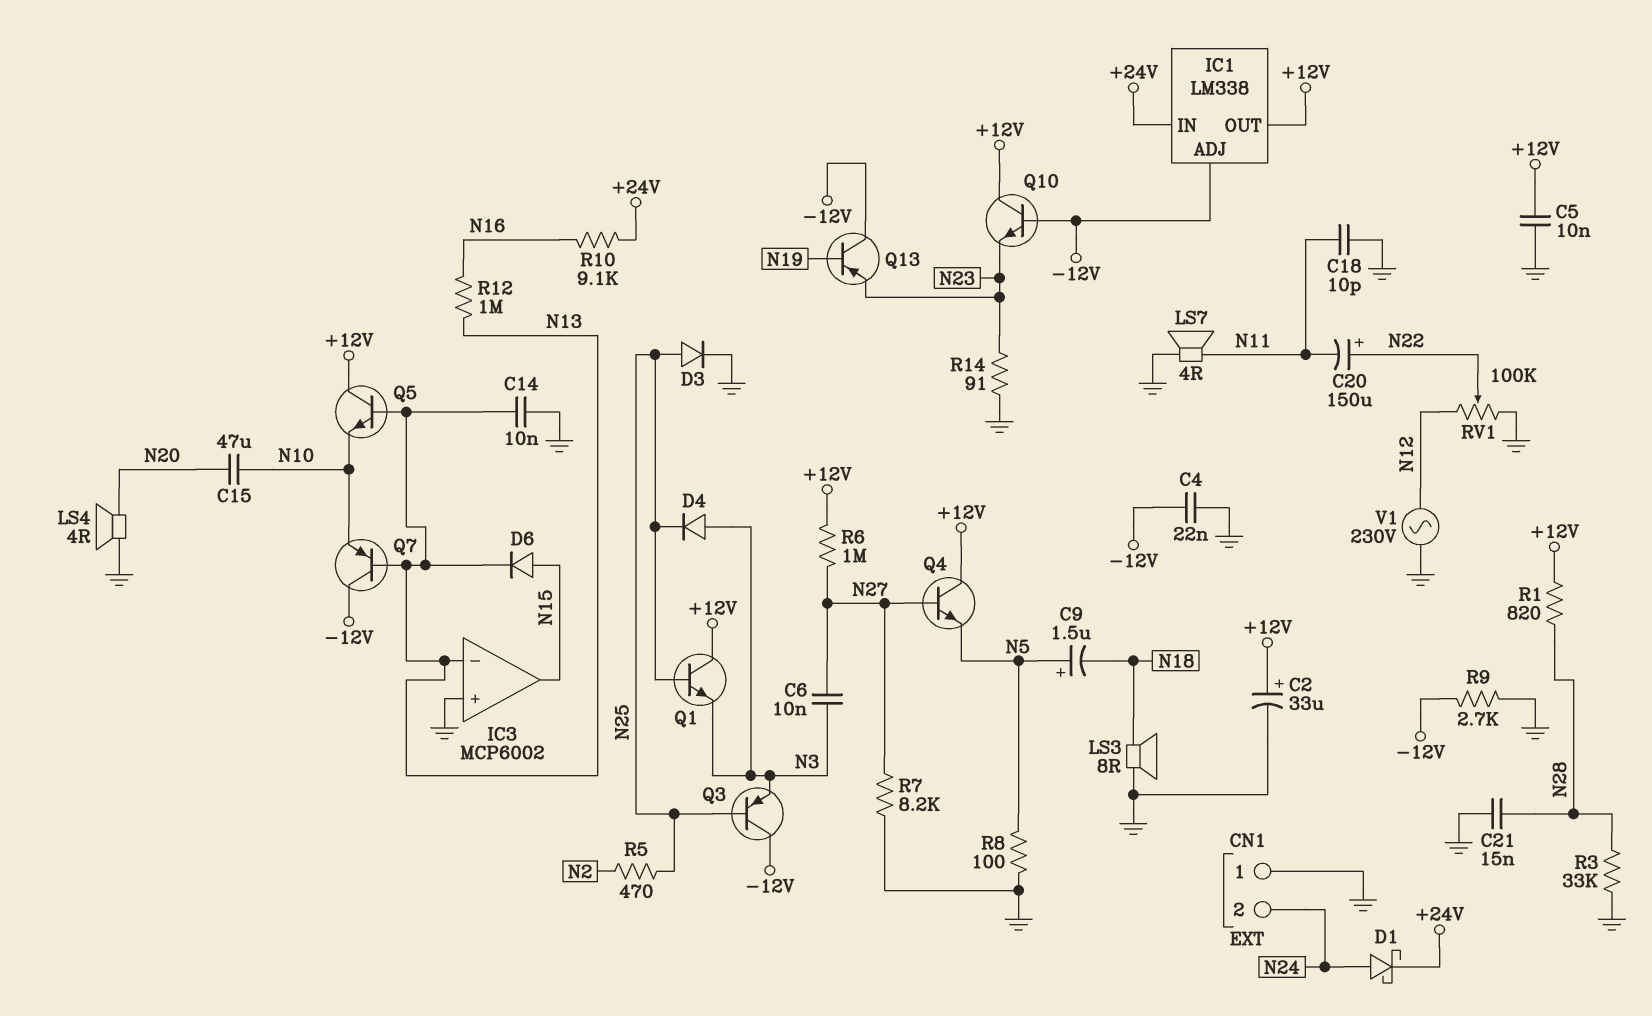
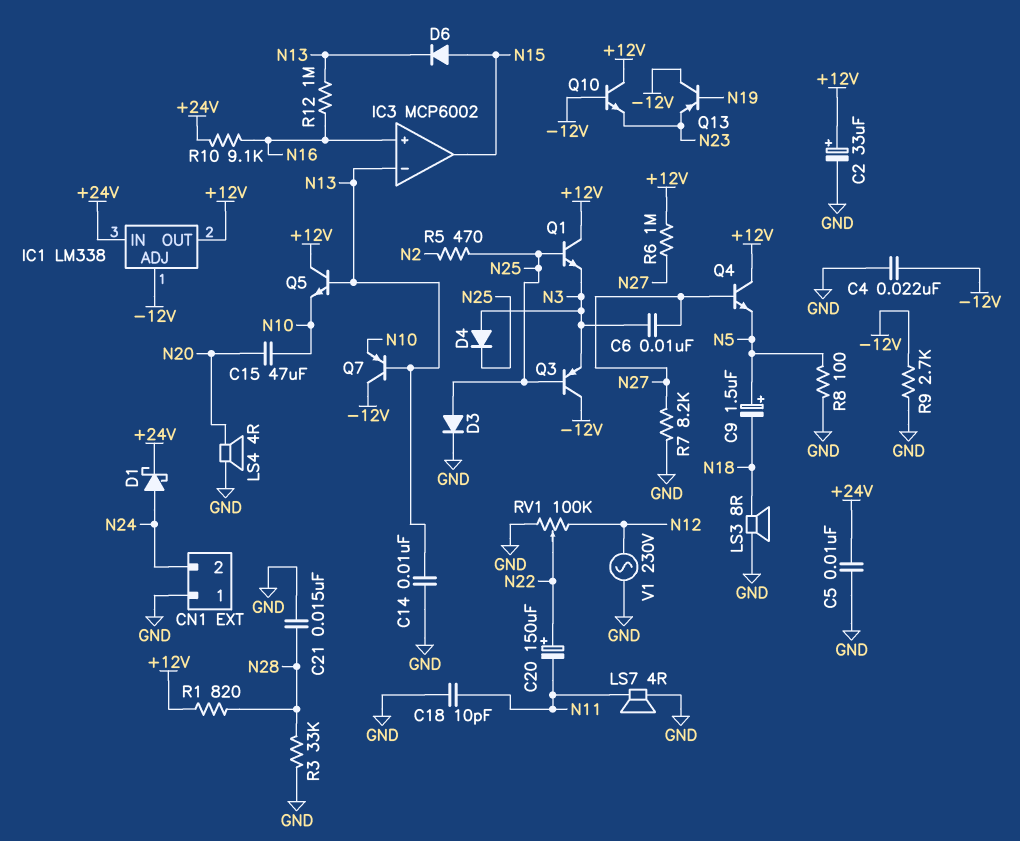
C5: 10nF (+12V, GND) -> 10nF (+24V, GND)
IC3 pin in+: GND -> N16
R14: 91 (GND, N23) -> none

